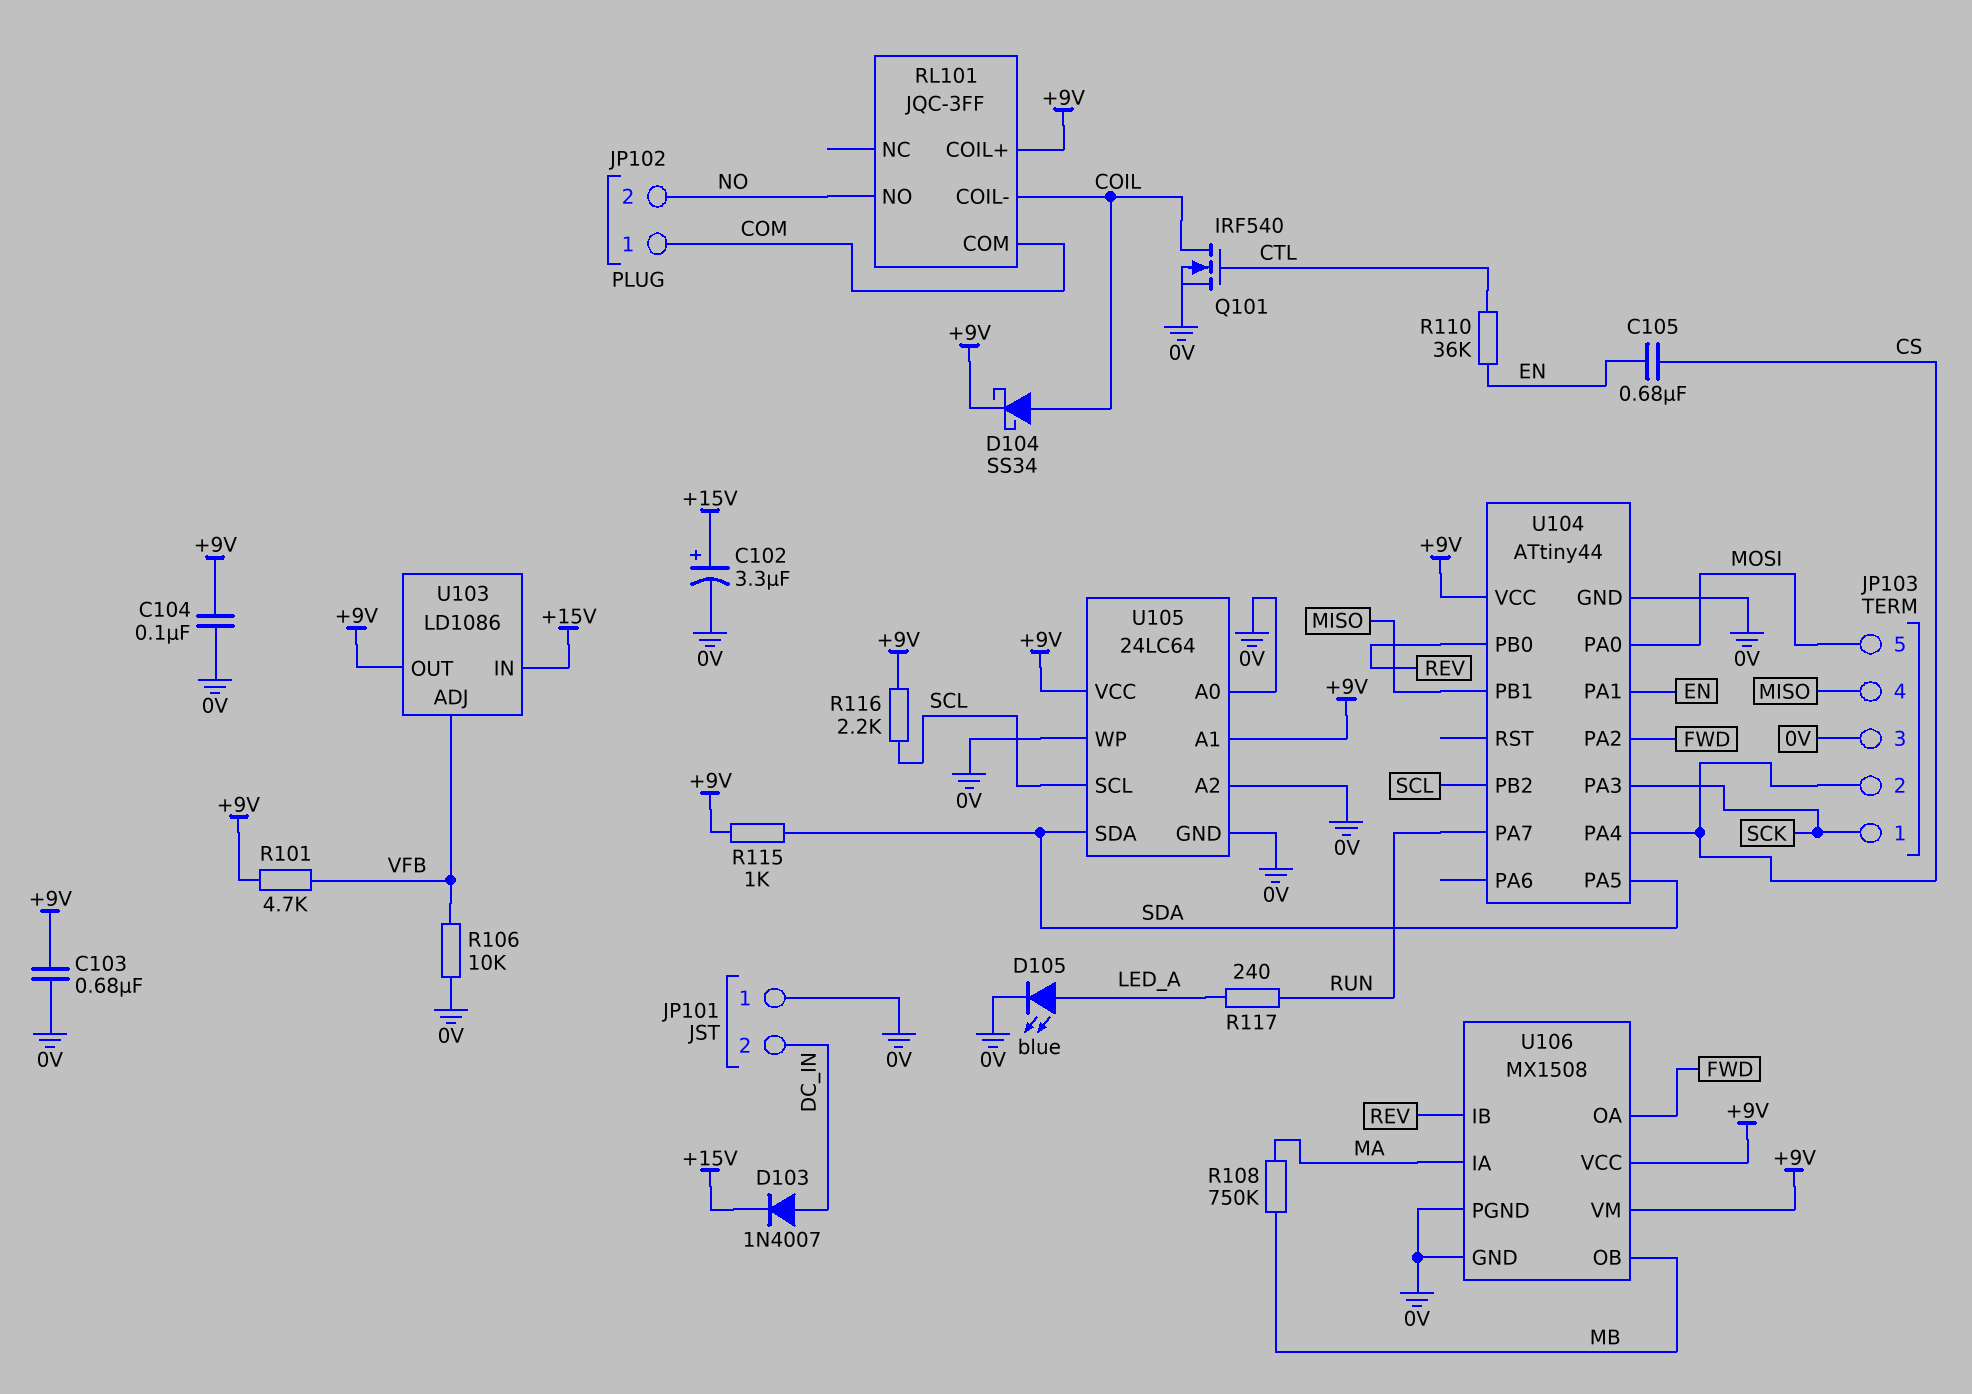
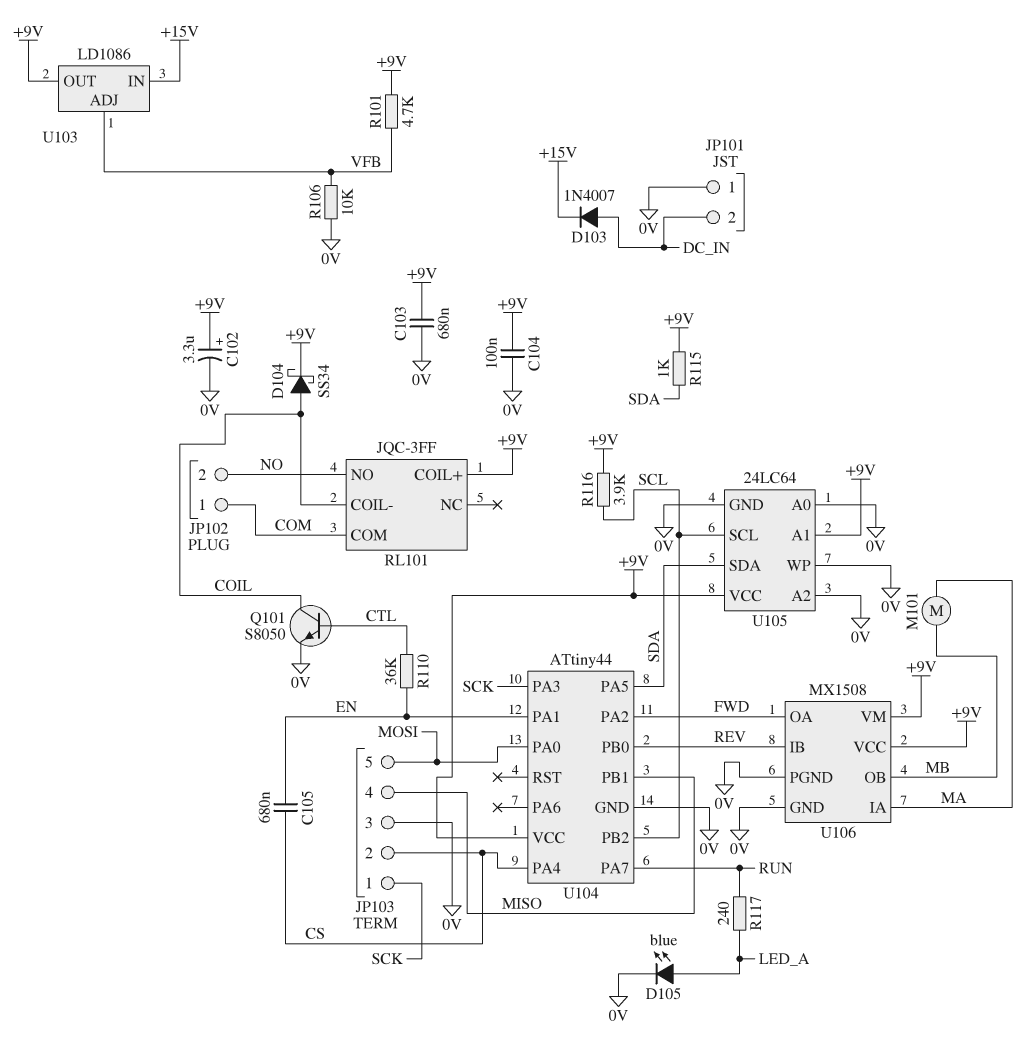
C102: 3.3uF (plus +15V, minus 0V) -> 3.3uF (plus +9V, minus 0V)
M101: none -> motor (MA, MB)
Q101: NMOS IRF540 (G CTL, D COIL, S 0V) -> NPN S8050 (B CTL, C COIL, E 0V)
R108: 750k (MA, MB) -> none
R116: 2.2k (+9V, SCL) -> 3.9k (+9V, SCL)

